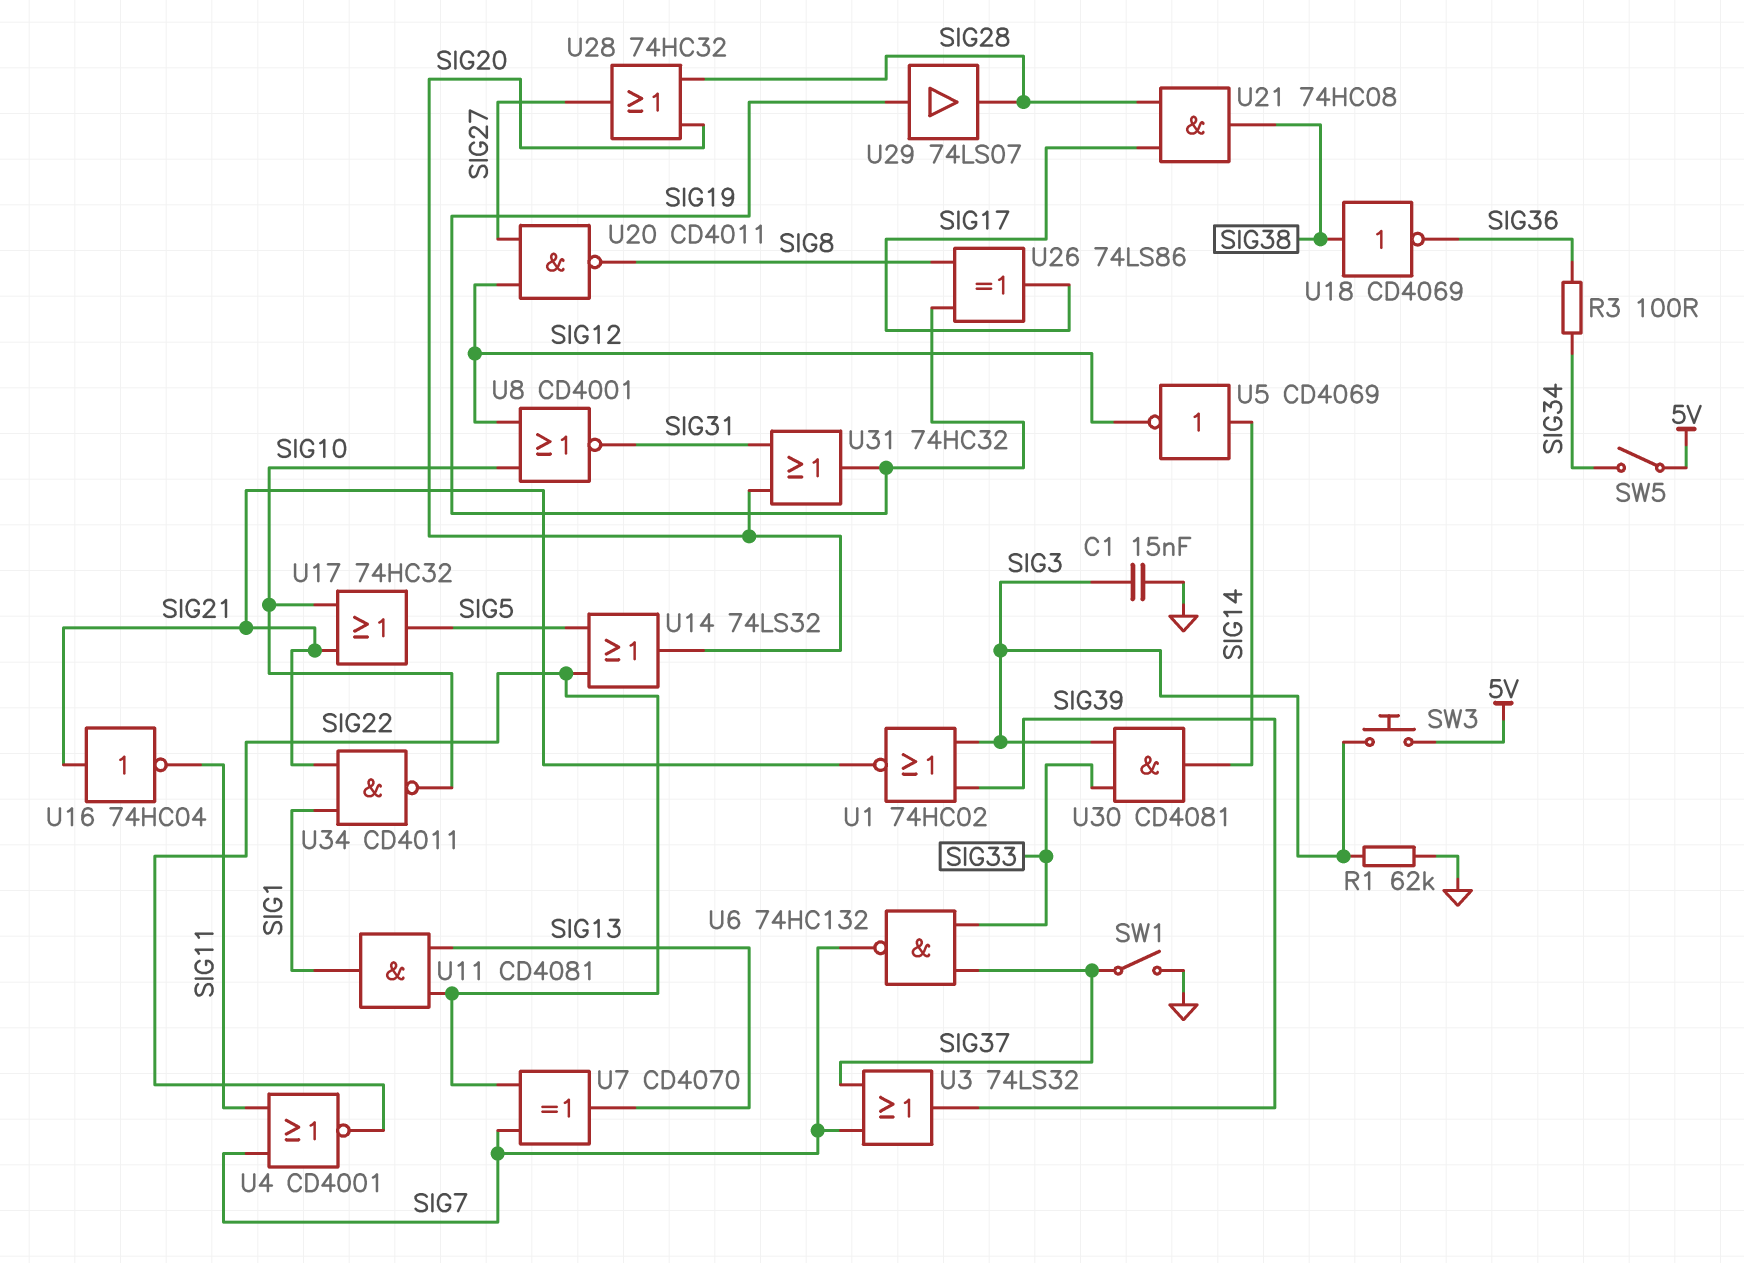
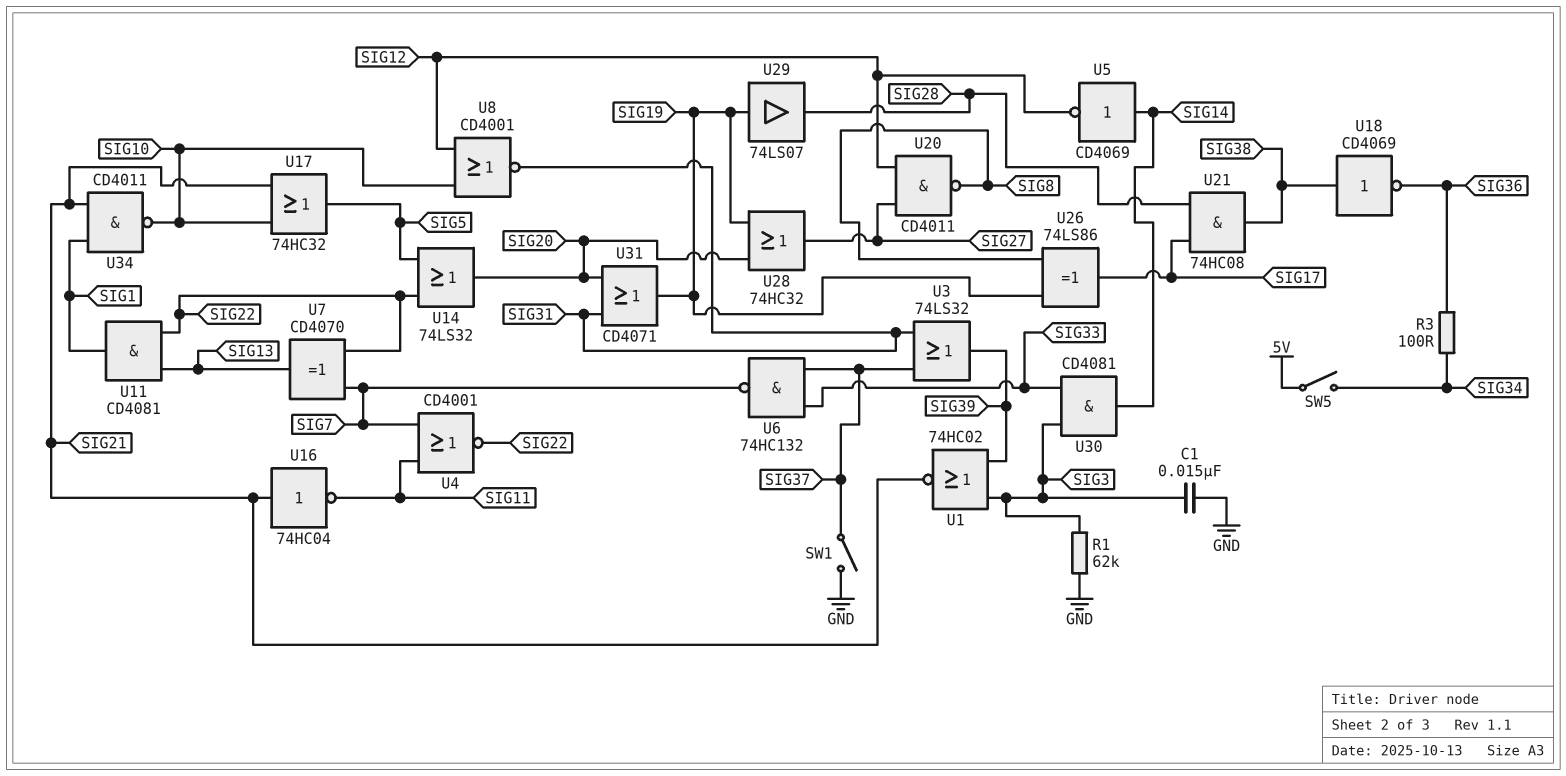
SW3: button (5V, SIG3) -> none
U3: OR 74LS32 (in SIG7, in SIG37, out SIG39) -> OR 74LS32 (in SIG31, in SIG37, out SIG39)
U28: OR 74HC32 (in SIG20, in SIG28, out SIG27) -> OR 74HC32 (in SIG19, in SIG20, out SIG27)
U31: OR 74HC32 (in SIG20, in SIG31, out SIG19) -> OR CD4071 (in SIG20, in SIG31, out SIG19)

